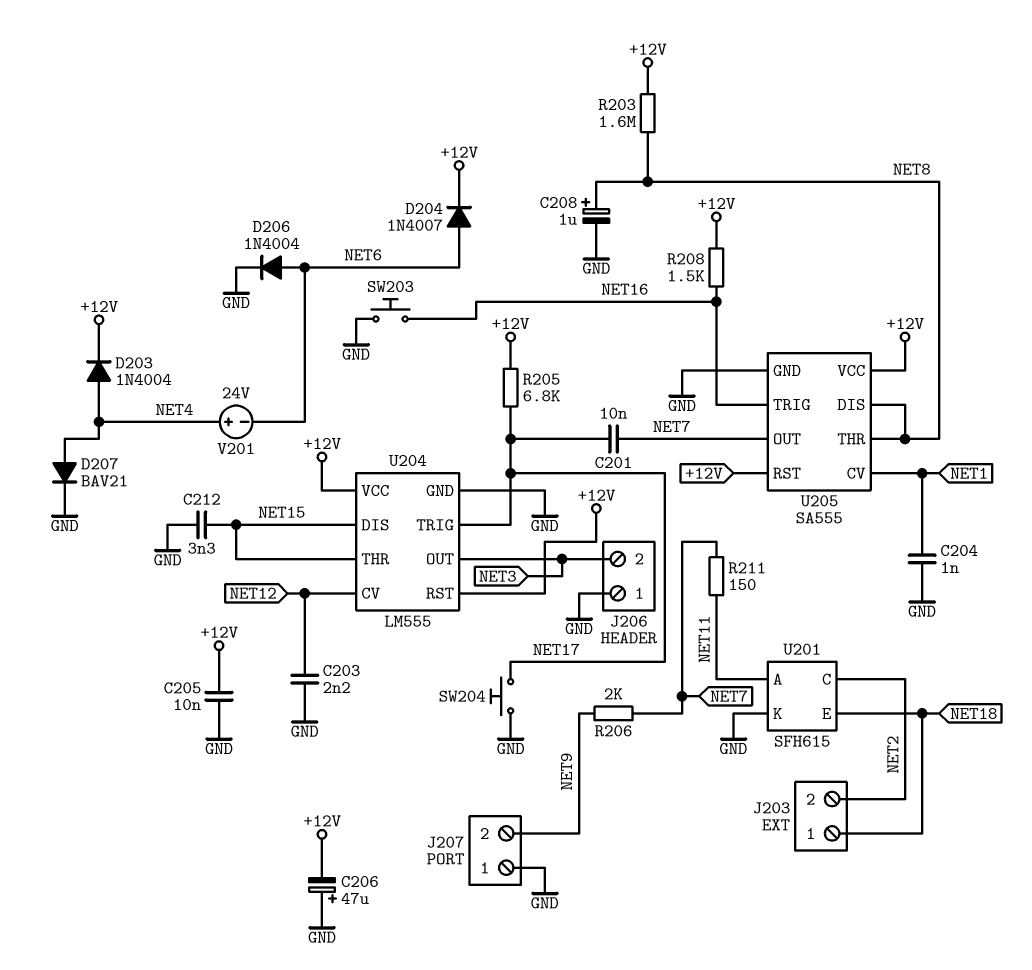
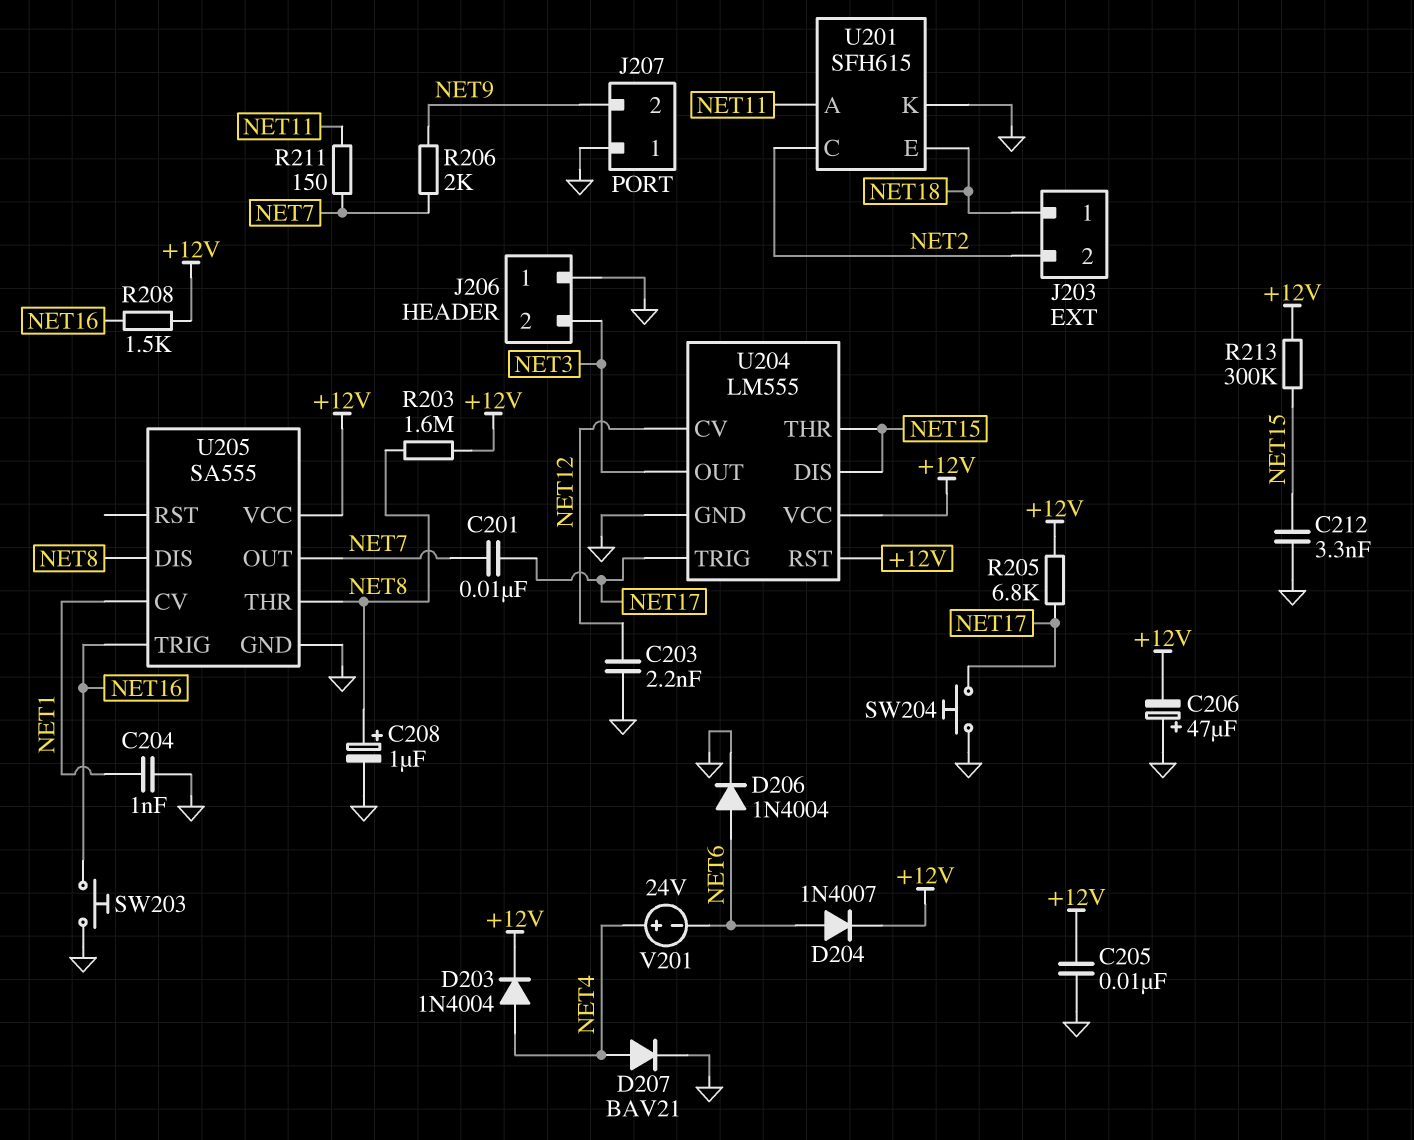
R213: none -> 300k (+12V, NET15)
U205 pin RST: +12V -> none

